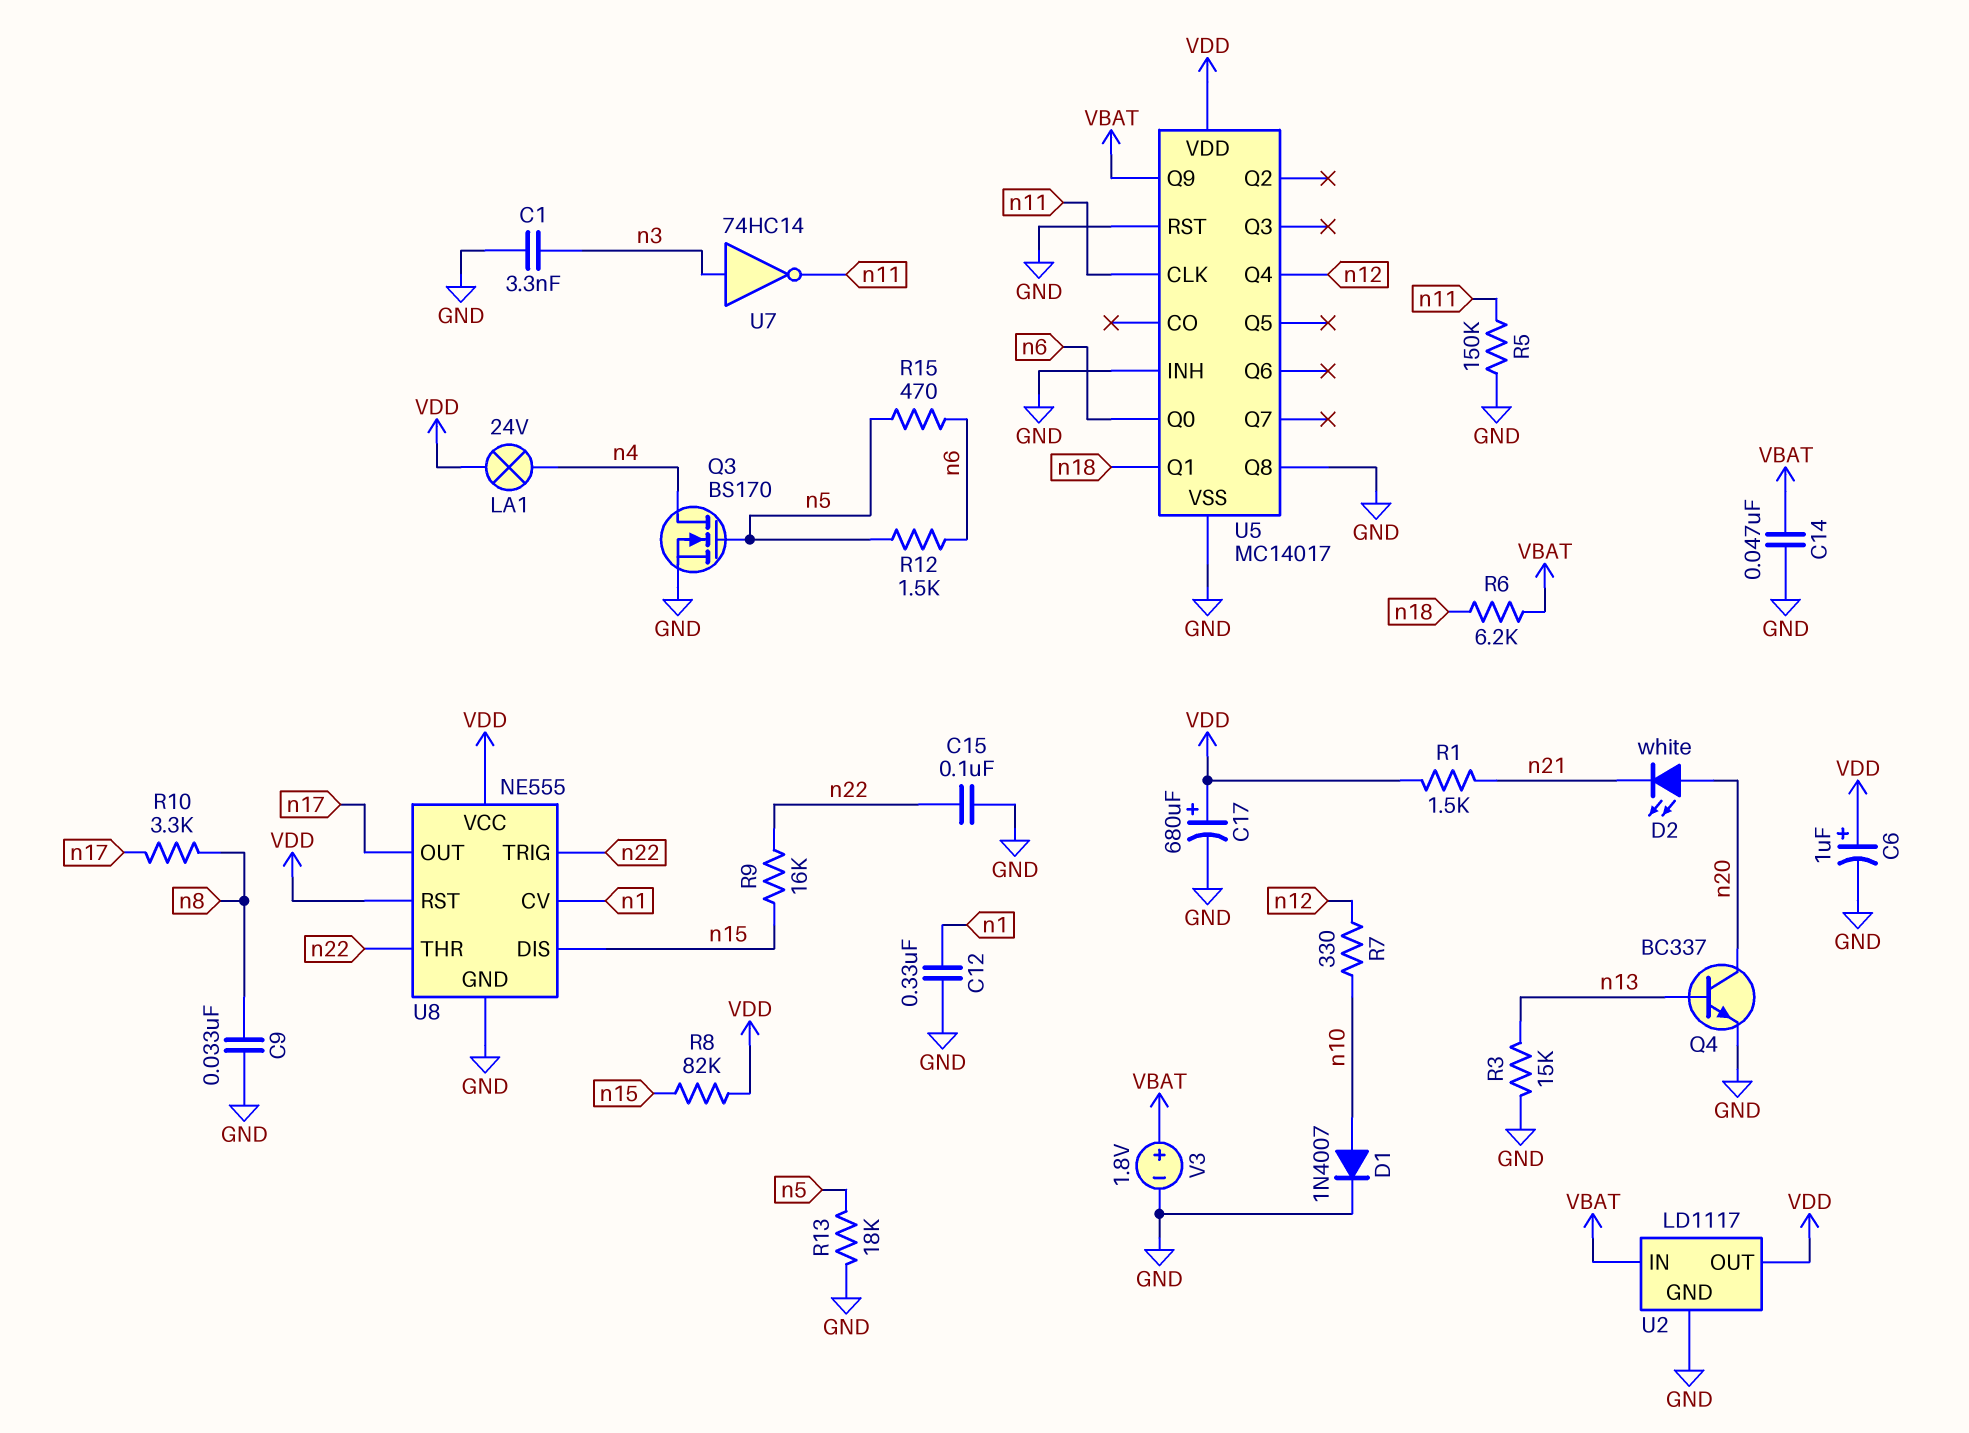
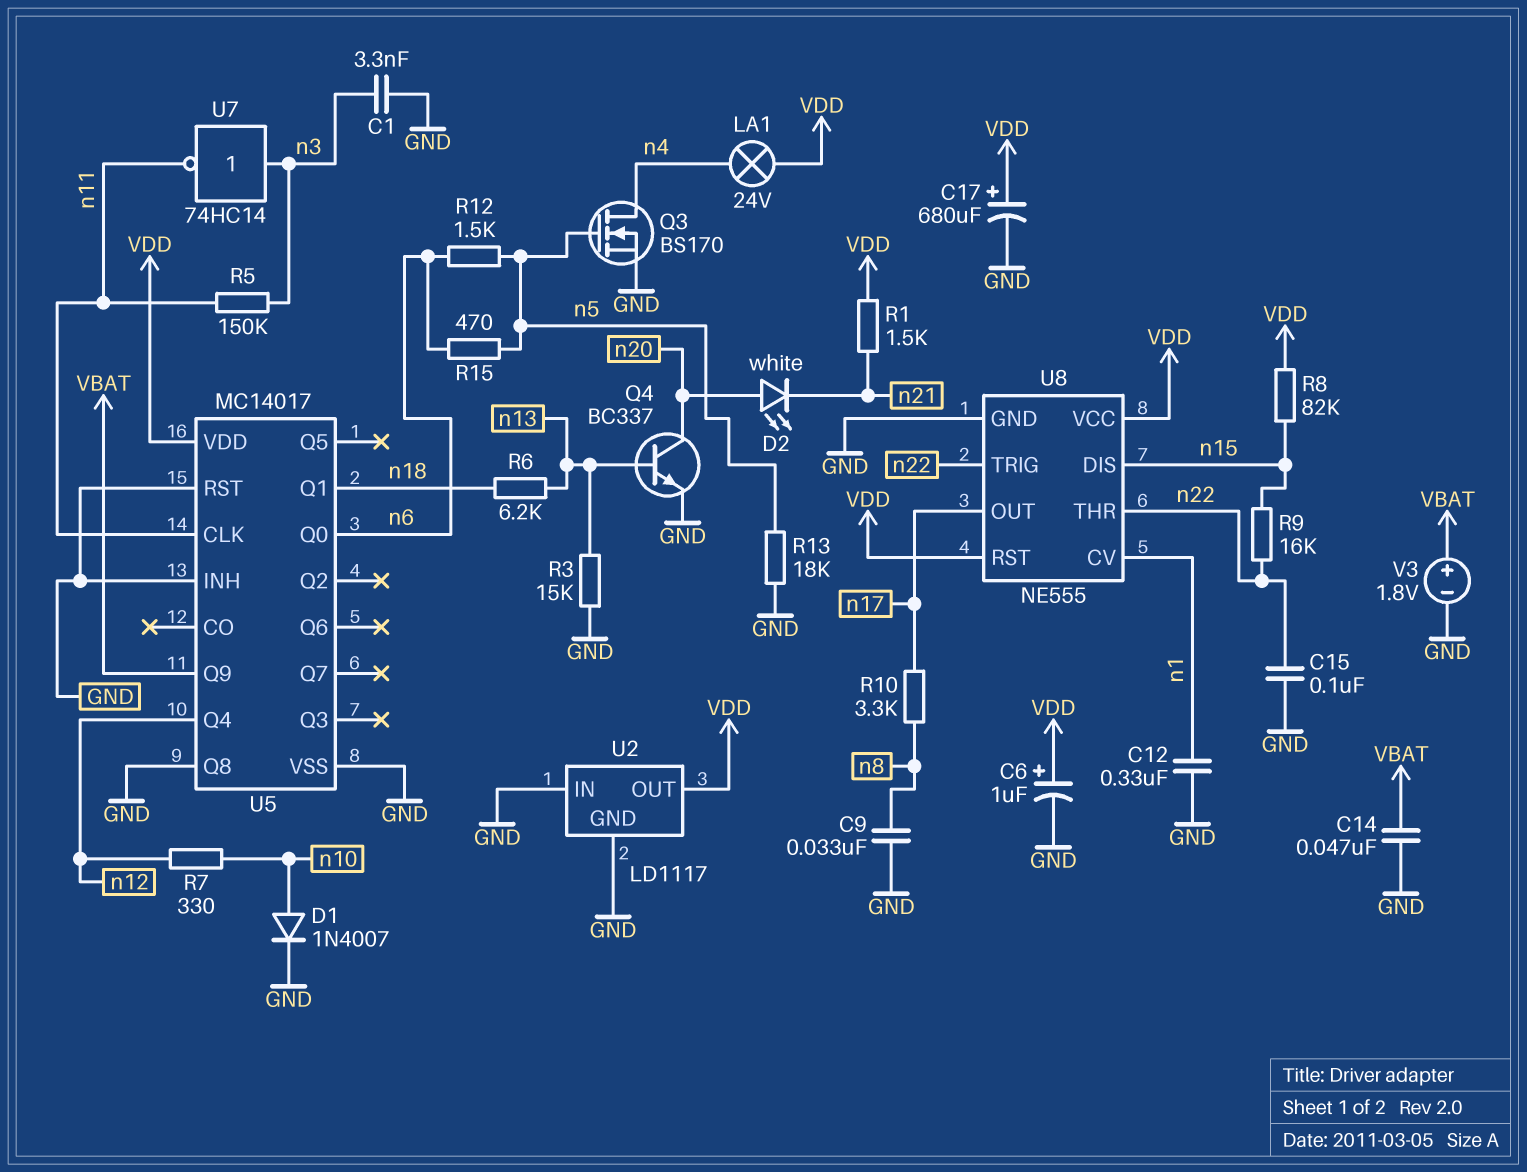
R5: 150k (GND, n11) -> 150k (n3, n11)
R6: 6.2k (VBAT, n18) -> 6.2k (n13, n18)
U2 pin IN: VBAT -> GND

